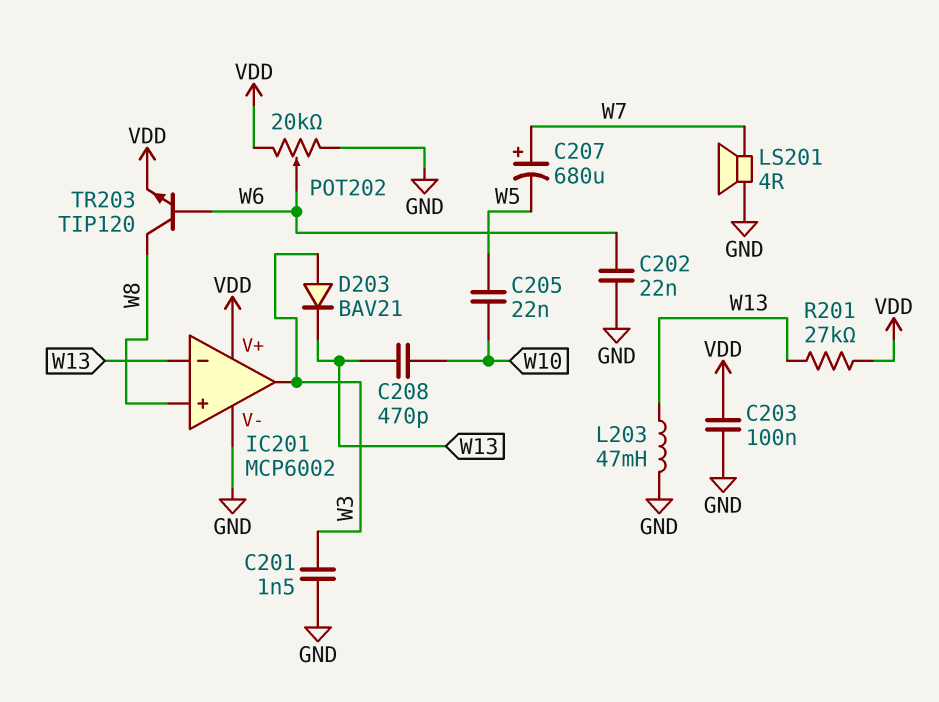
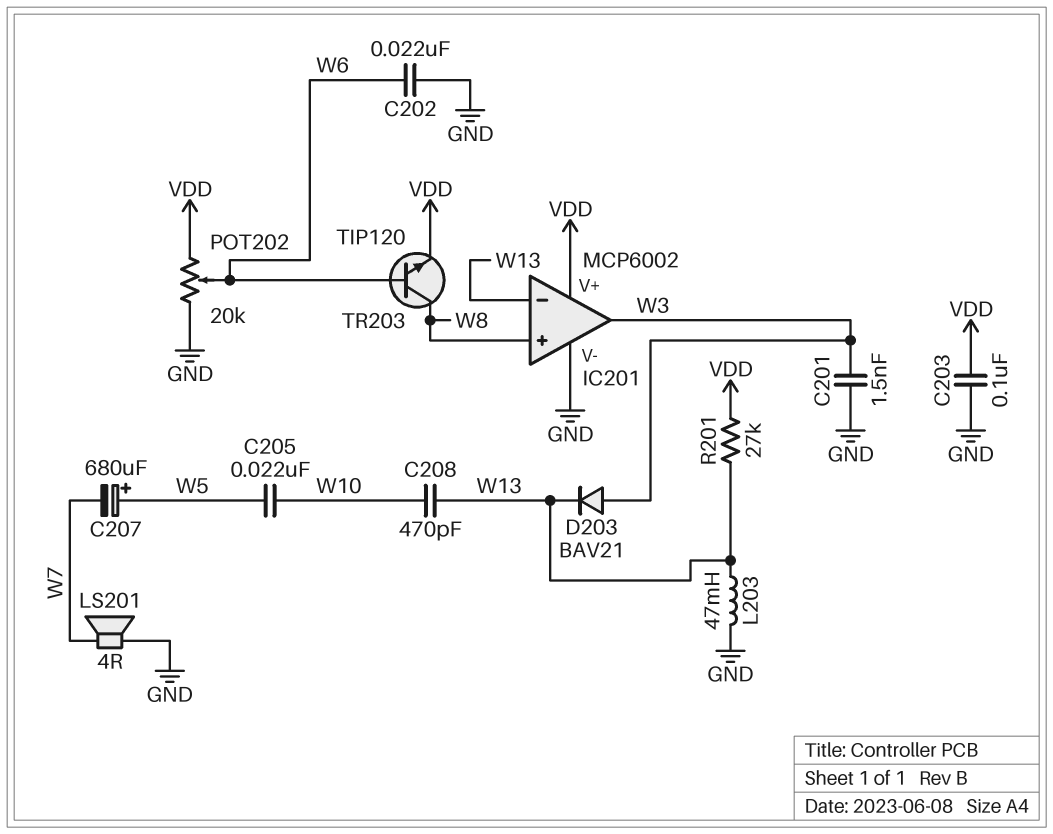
C207: 680uF (plus W7, minus W5) -> 680uF (plus W5, minus W7)

